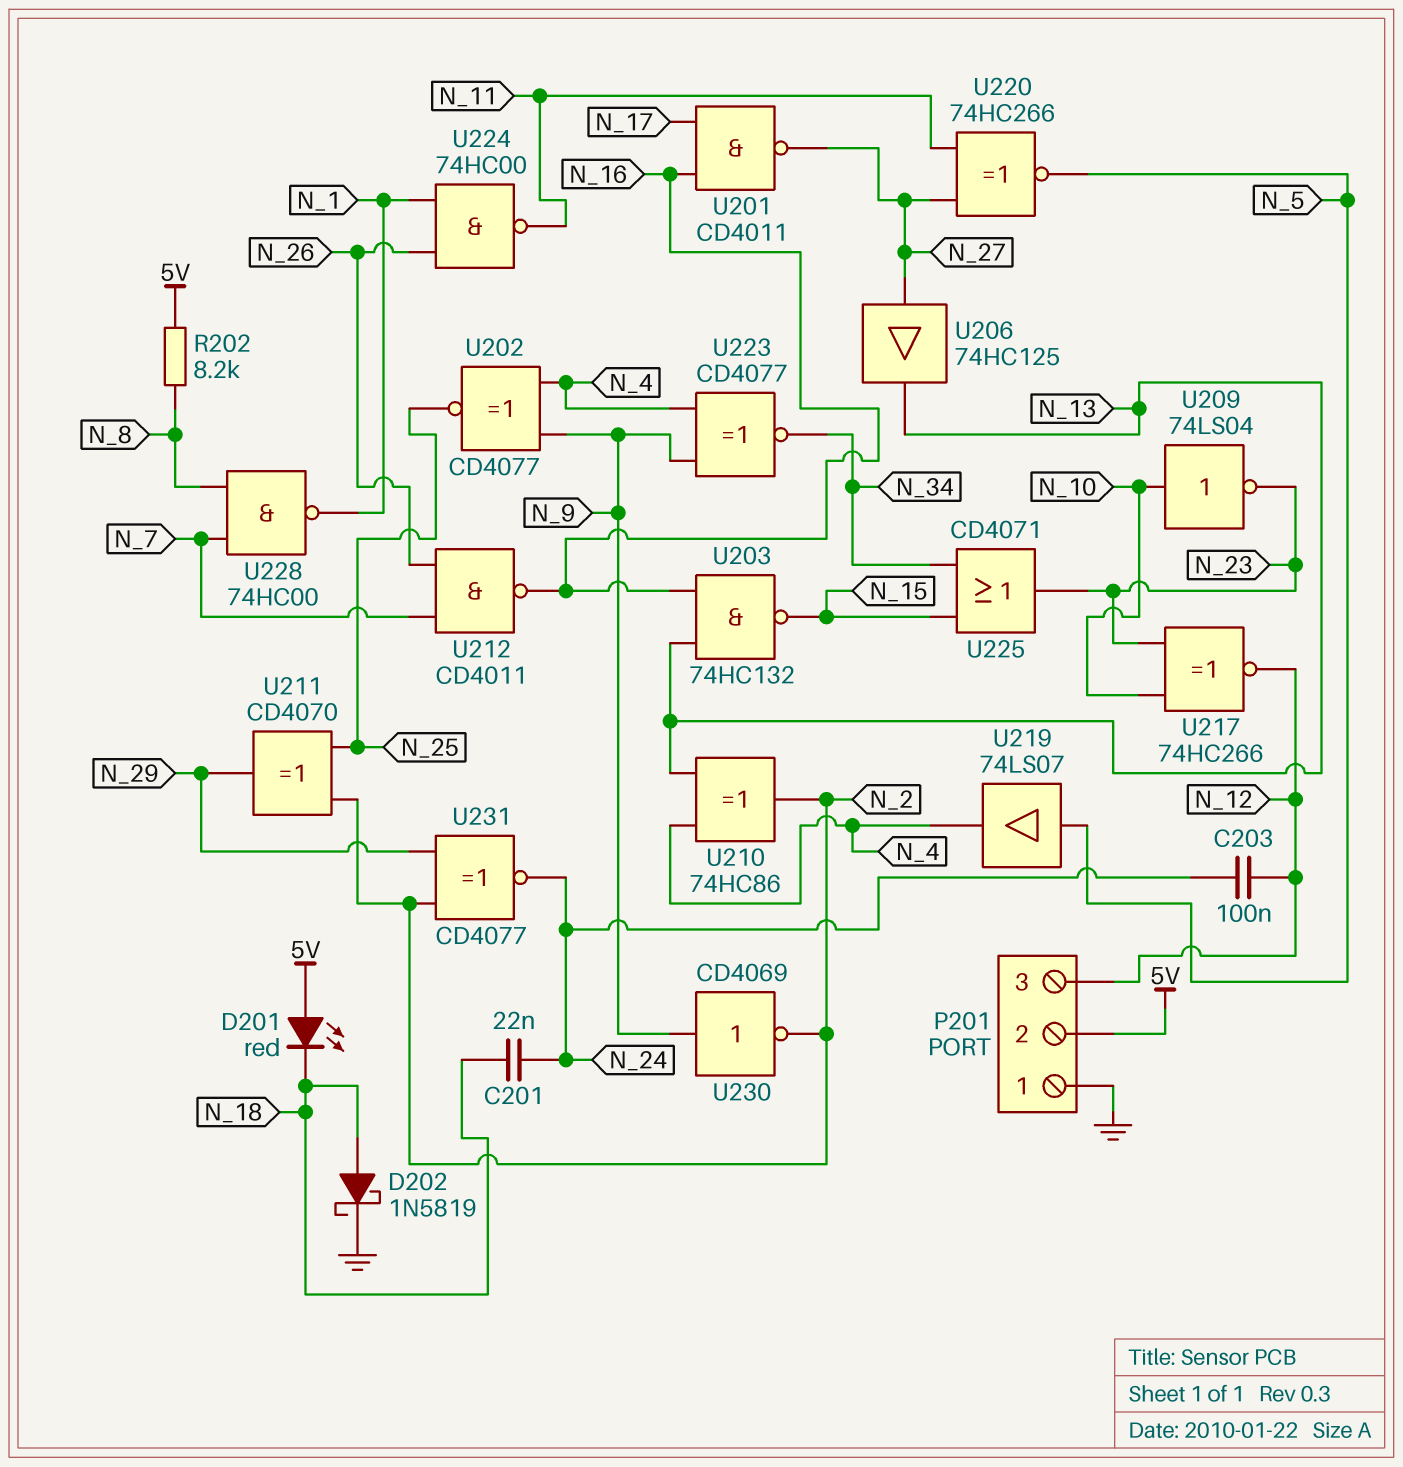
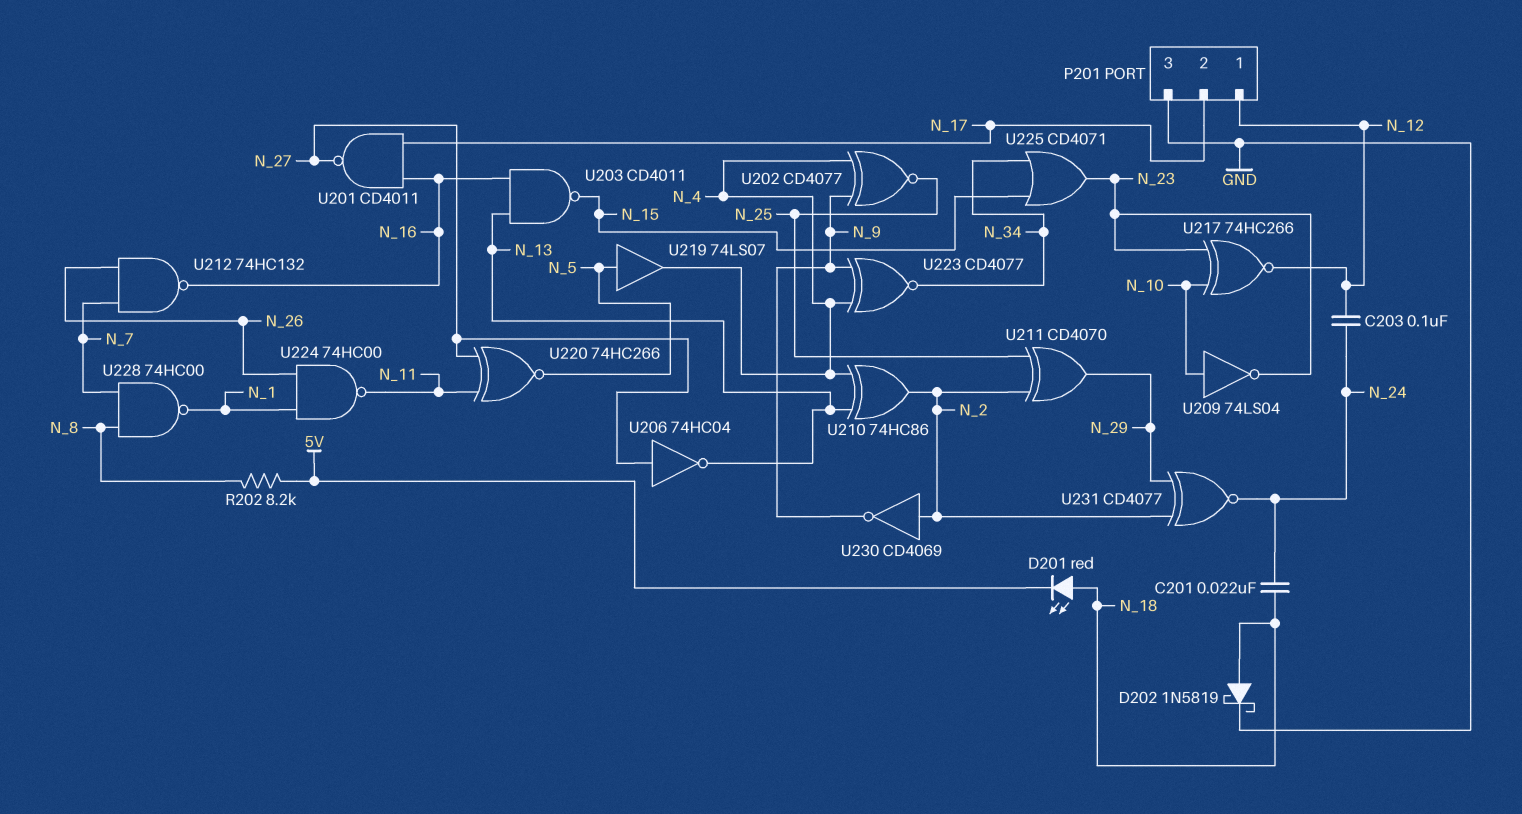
D201: LED red (A 5V, K N_18) -> LED red (A N_18, K 5V)
P201 pin 1: GND -> N_12
P201 pin 2: 5V -> N_17
P201 pin 3: N_12 -> GND
U203: NAND 74HC132 (in N_13, in N_16, out N_15) -> NAND CD4011 (in N_13, in N_16, out N_15)
U206: buffer 74HC125 (in N_27, out N_13) -> NOT 74HC04 (in N_27, out N_13)
U212: NAND CD4011 (in N_7, in N_26, out N_16) -> NAND 74HC132 (in N_7, in N_26, out N_16)
U230: NOT CD4069 (in N_9, out N_2) -> NOT CD4069 (in N_2, out N_9)

